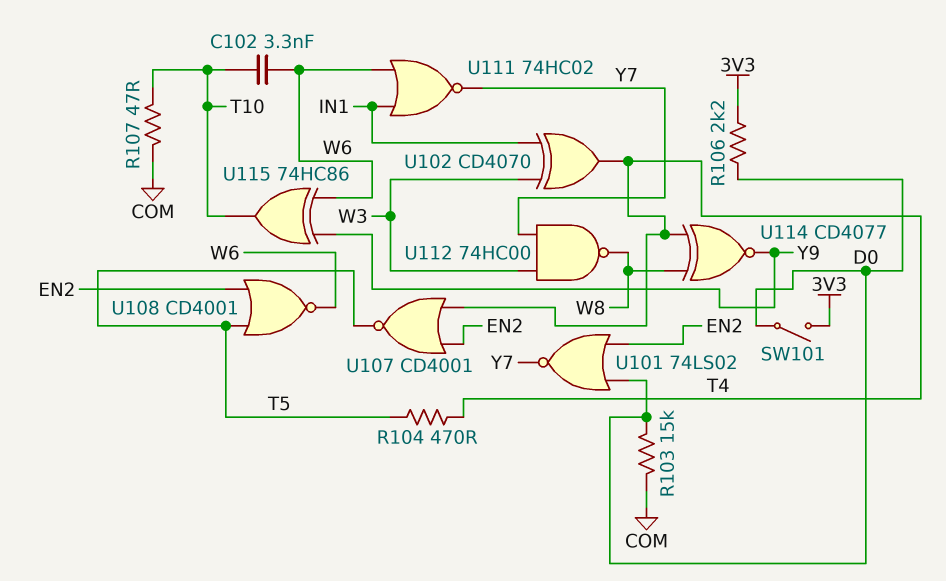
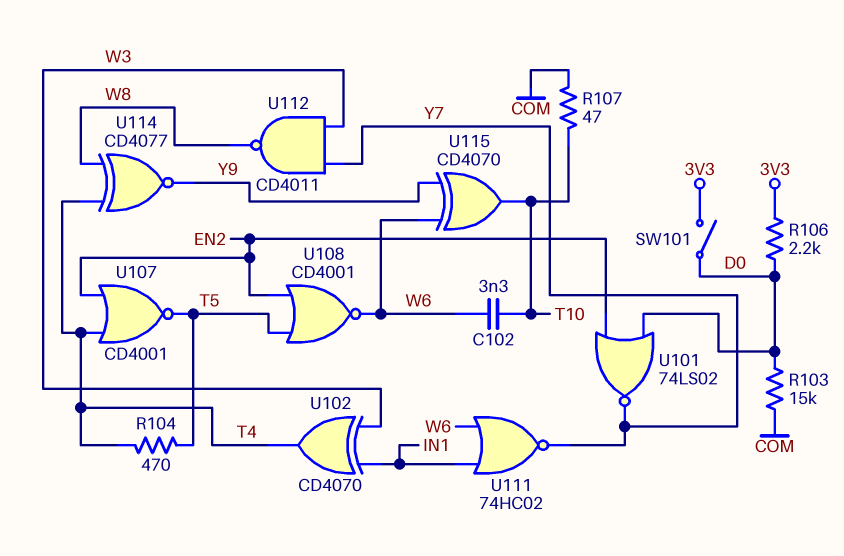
U112: NAND 74HC00 (in W3, in Y7, out W8) -> NAND CD4011 (in W3, in Y7, out W8)
U115: XOR 74HC86 (in W6, in Y9, out T10) -> XOR CD4070 (in W6, in Y9, out T10)

